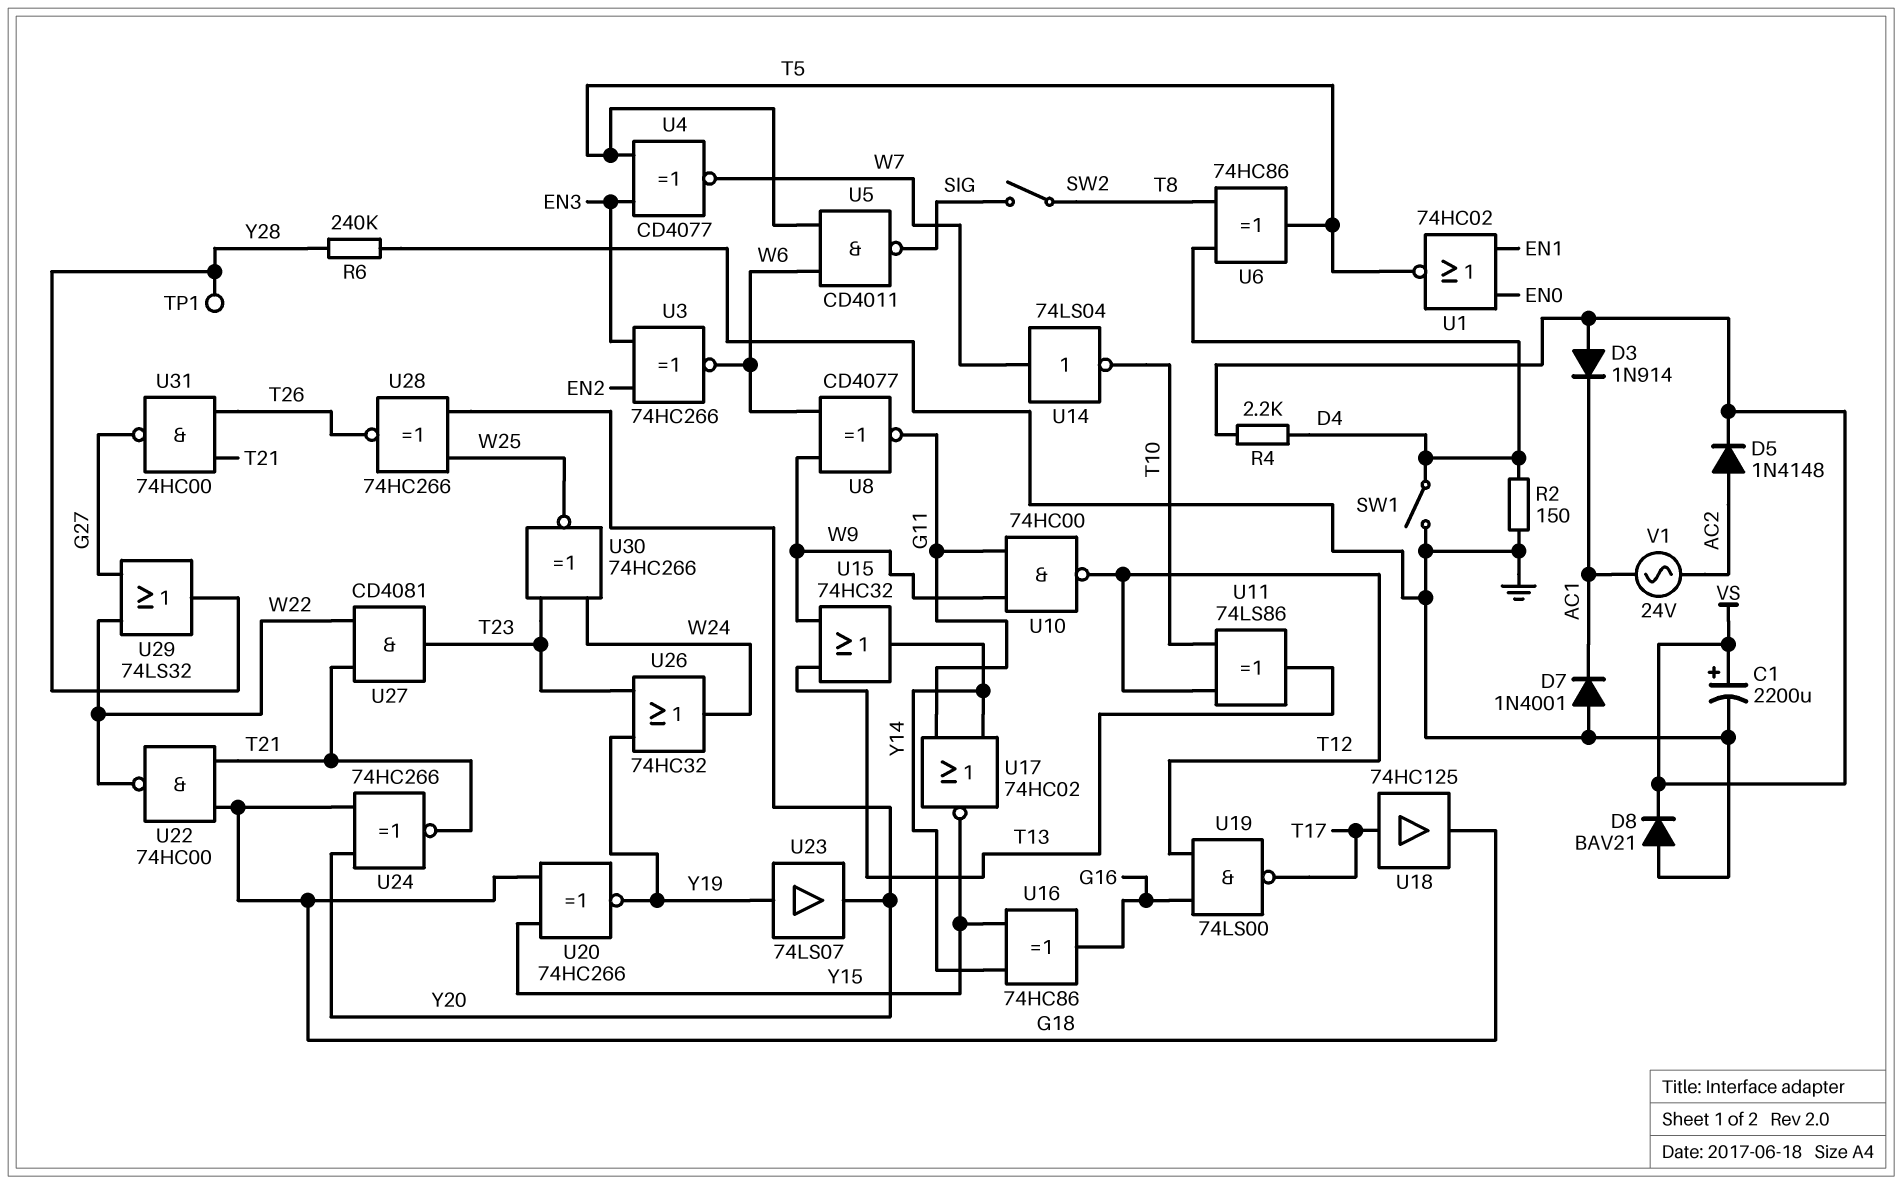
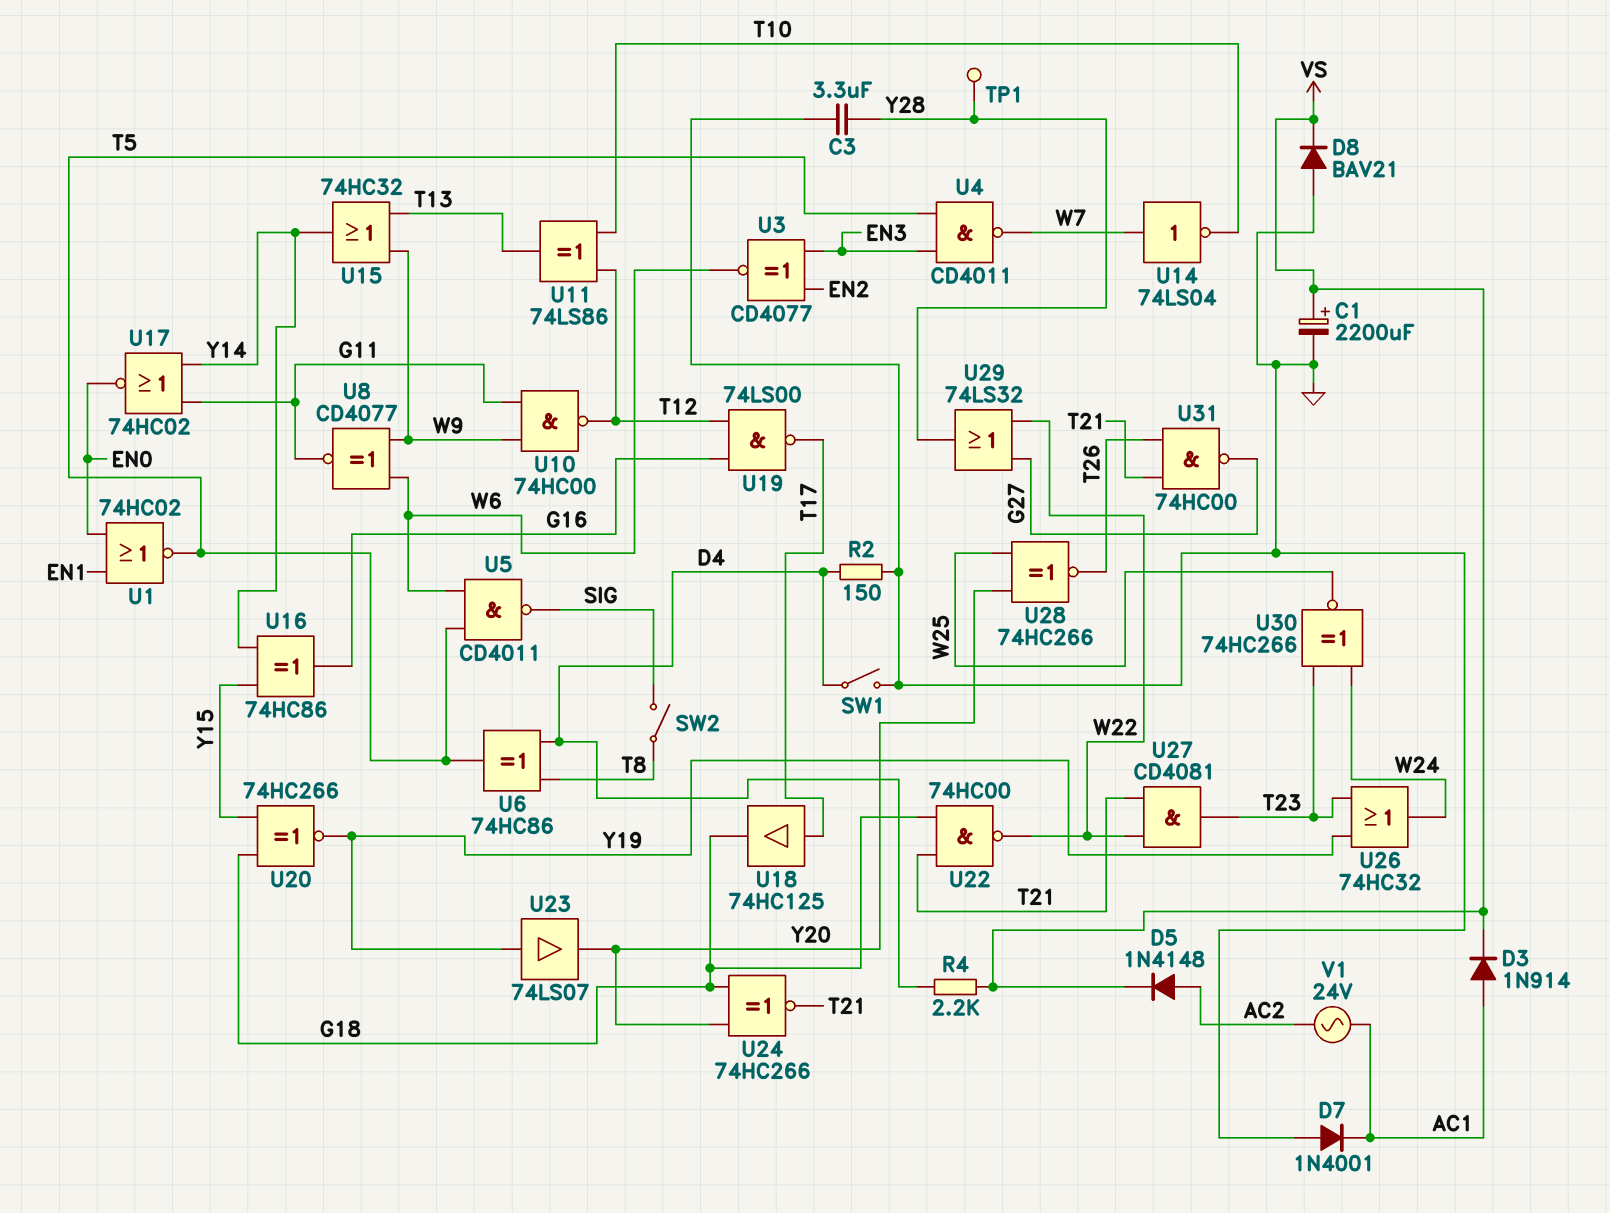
C3: none -> 3.3uF (GND, Y28)
D3: diode 1N914 (A VS, K AC1) -> diode 1N914 (A AC1, K VS)
R6: 240k (GND, Y28) -> none
U3: XNOR 74HC266 (in EN2, in EN3, out W6) -> XNOR CD4077 (in EN2, in EN3, out W6)
U4: XNOR CD4077 (in EN3, in T5, out W7) -> NAND CD4011 (in EN3, in T5, out W7)
U17: NOR 74HC02 (in G11, in Y14, out Y15) -> NOR 74HC02 (in G11, in Y14, out EN0)

